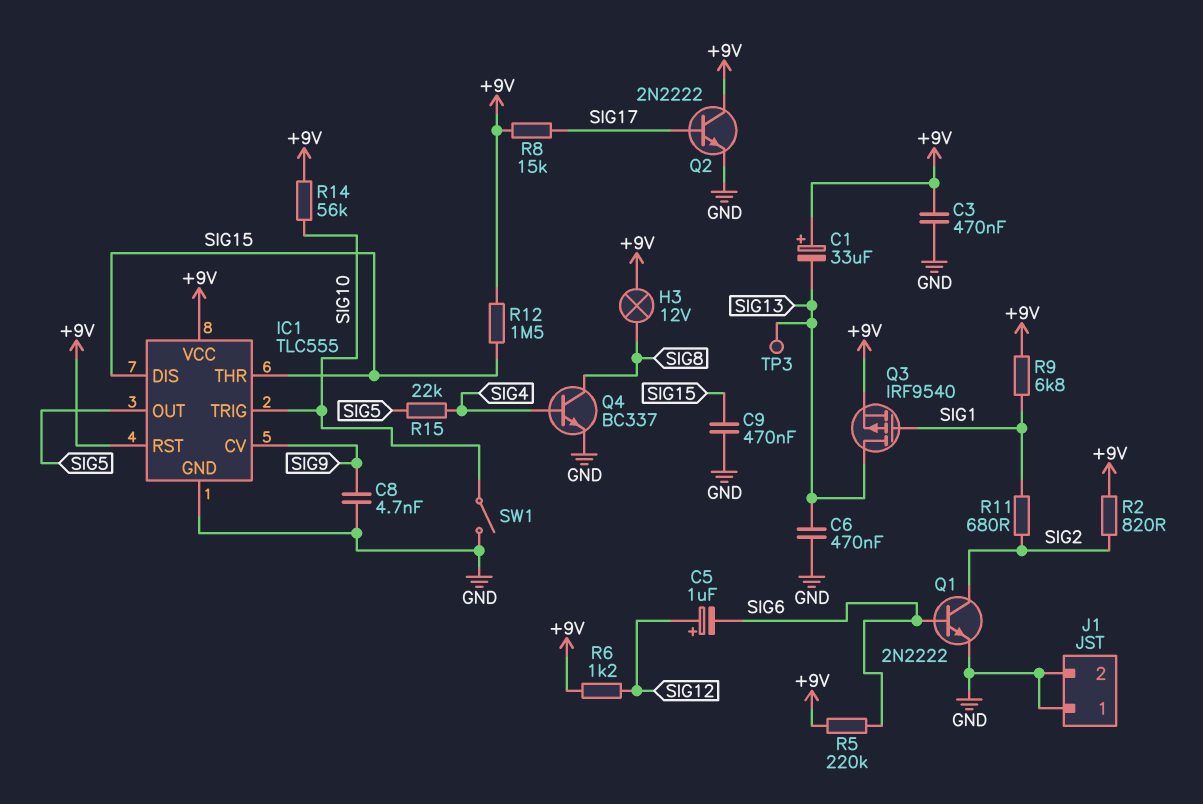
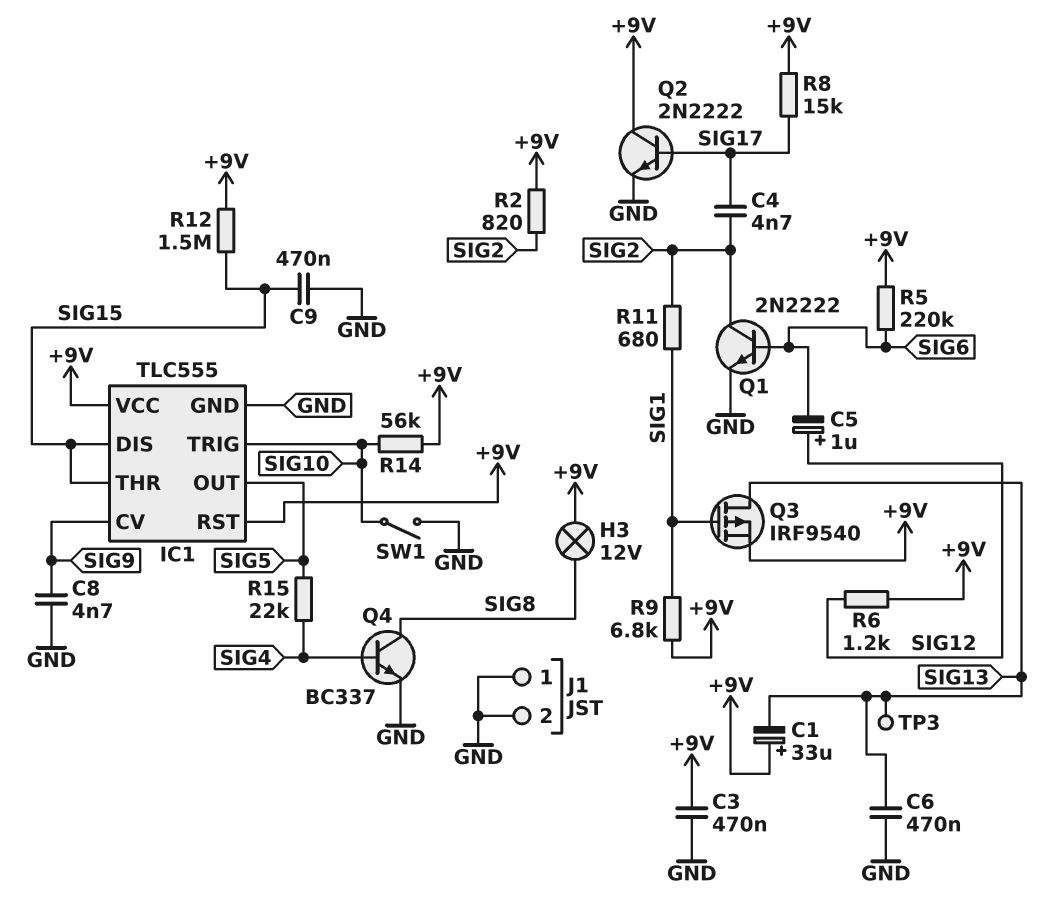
C4: none -> 4.7nF (SIG2, SIG17)

